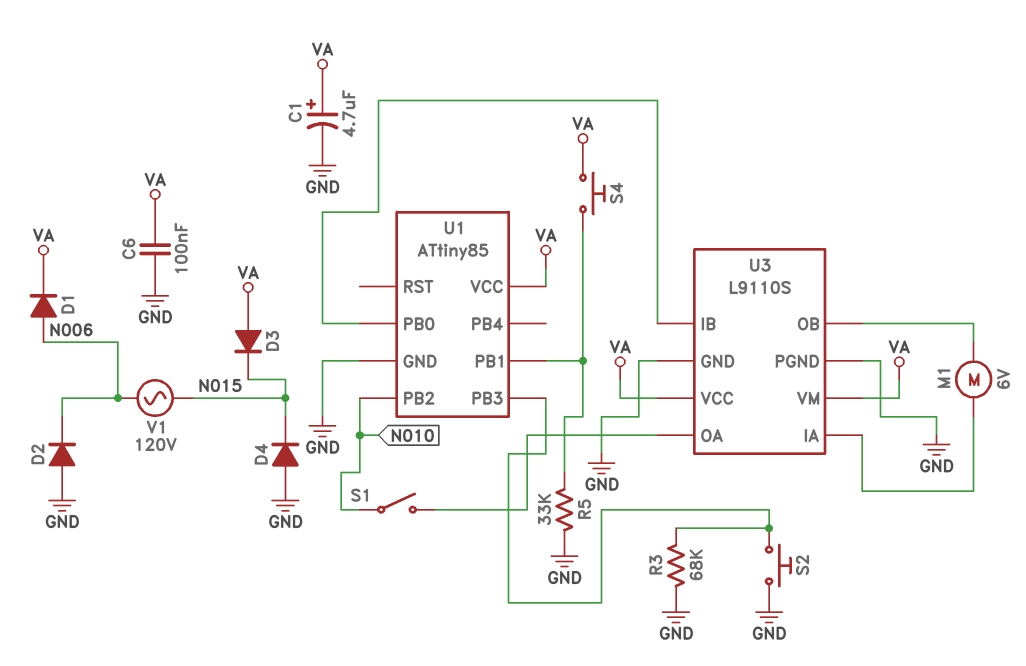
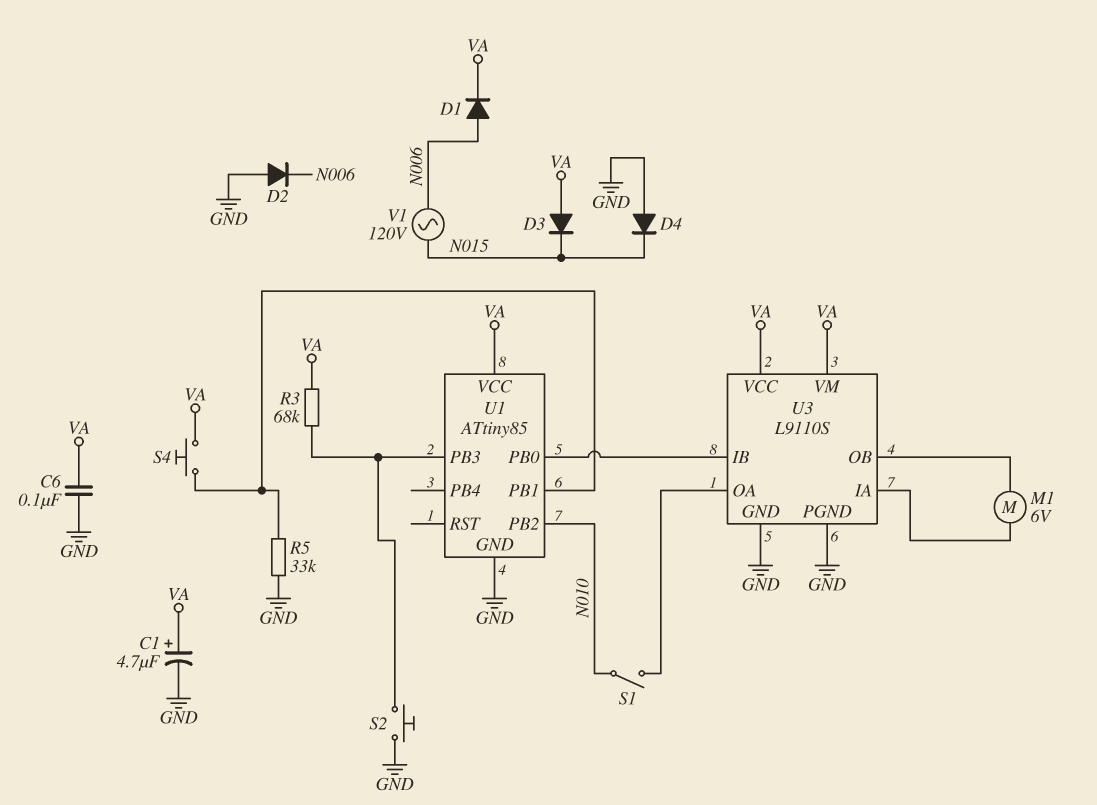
R3: 68k (GND, U1/PB3) -> 68k (U1/PB3, VA)

